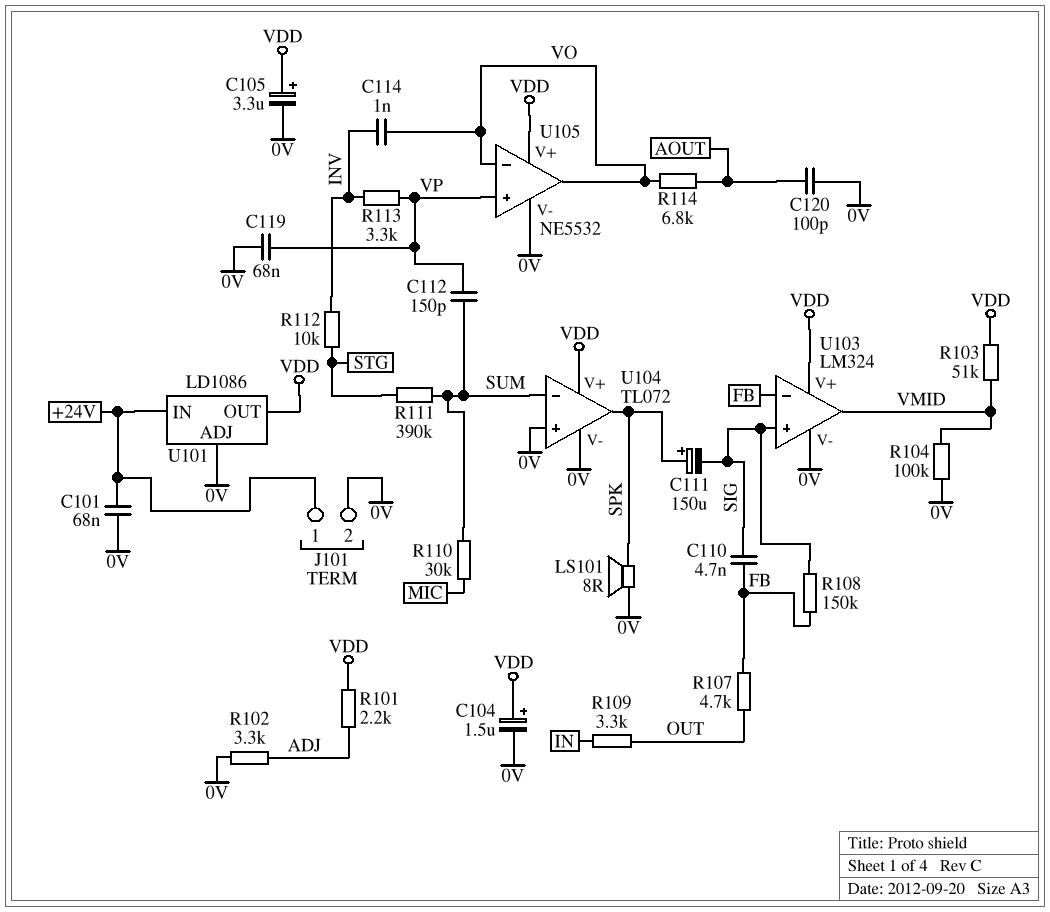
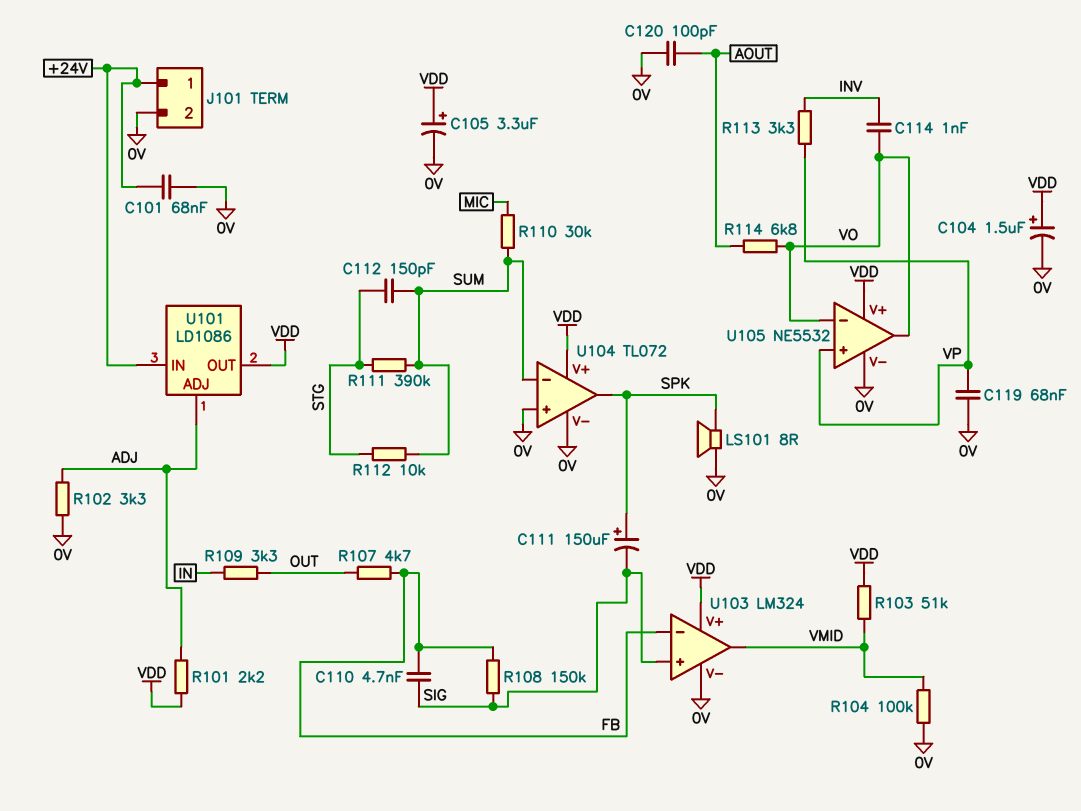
C112: 150pF (SUM, VP) -> 150pF (STG, SUM)
R112: 10k (INV, STG) -> 10k (STG, SUM)
U101 pin ADJ: 0V -> ADJ

